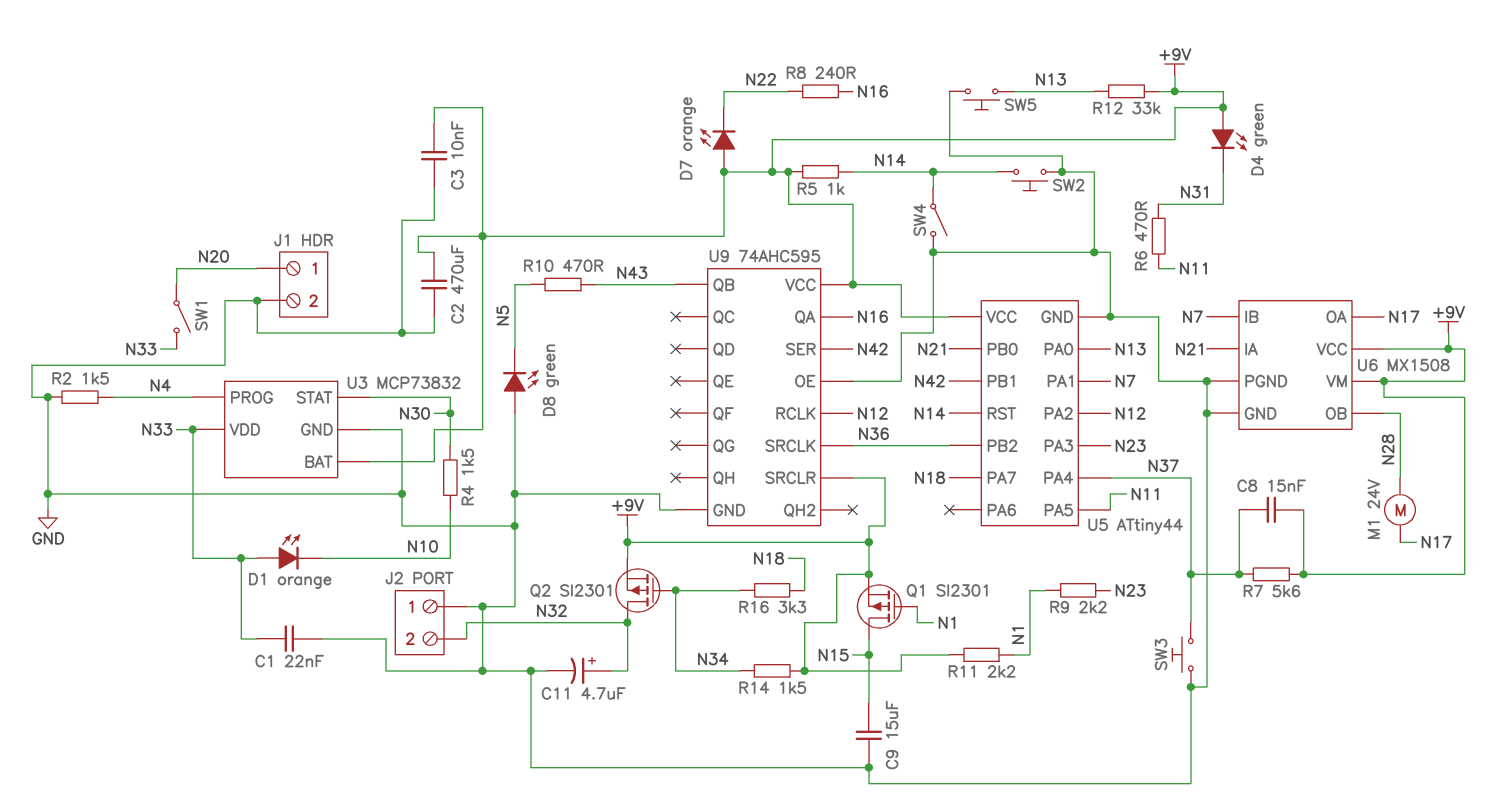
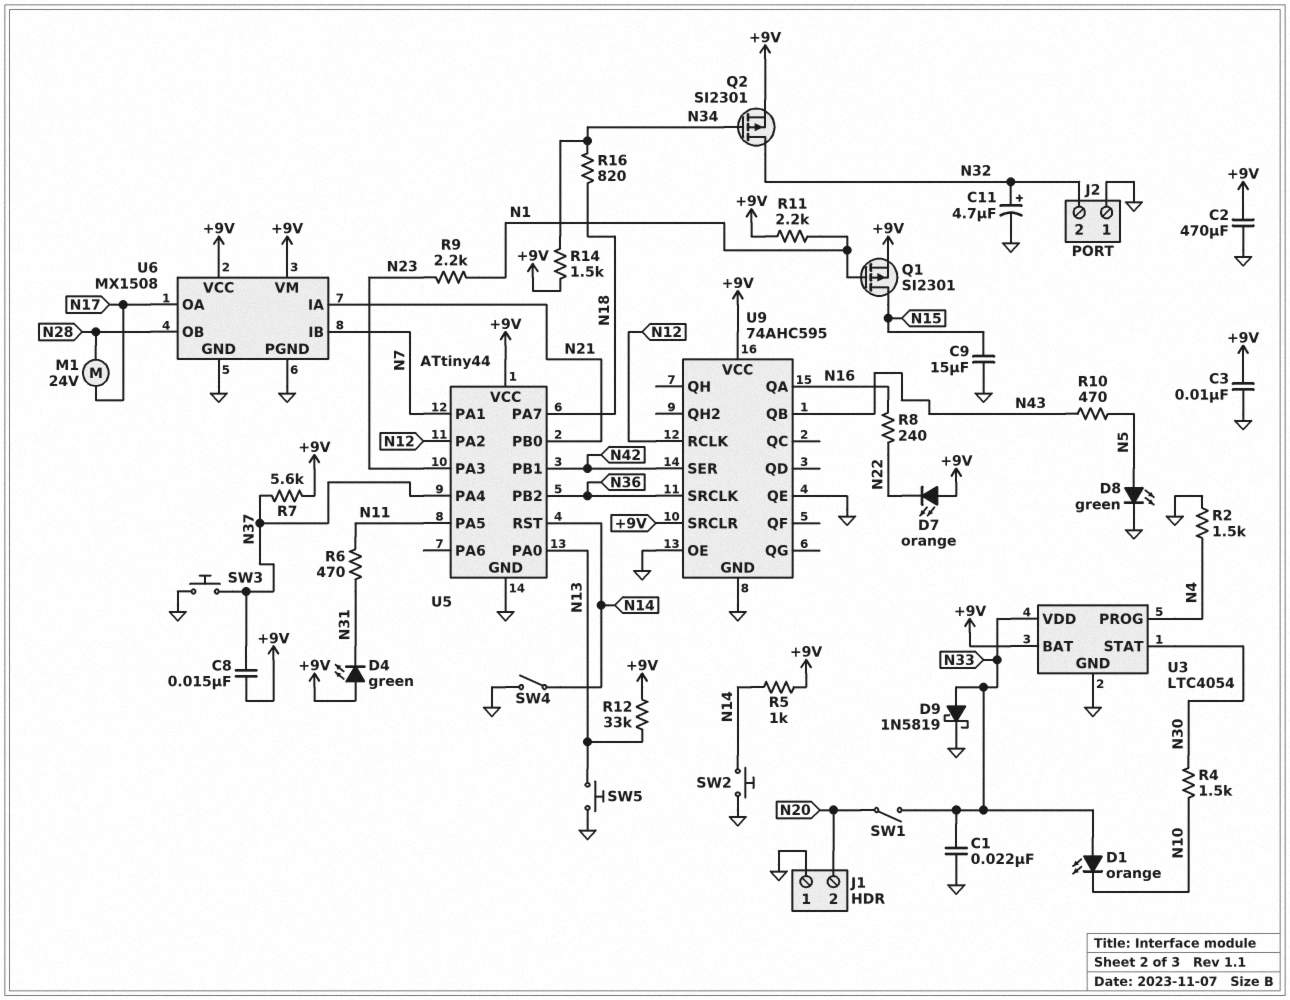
D8: LED green (A GND, K N5) -> LED green (A N5, K GND)
D9: none -> schottky 1N5819 (A N33, K GND)
J1 pin 1: N20 -> GND
J1 pin 2: GND -> N20
R16: 3.3k (N18, N34) -> 820 (N18, N34)
U3: MCP73832 -> LTC4054
U9 pin QE: none -> GND

